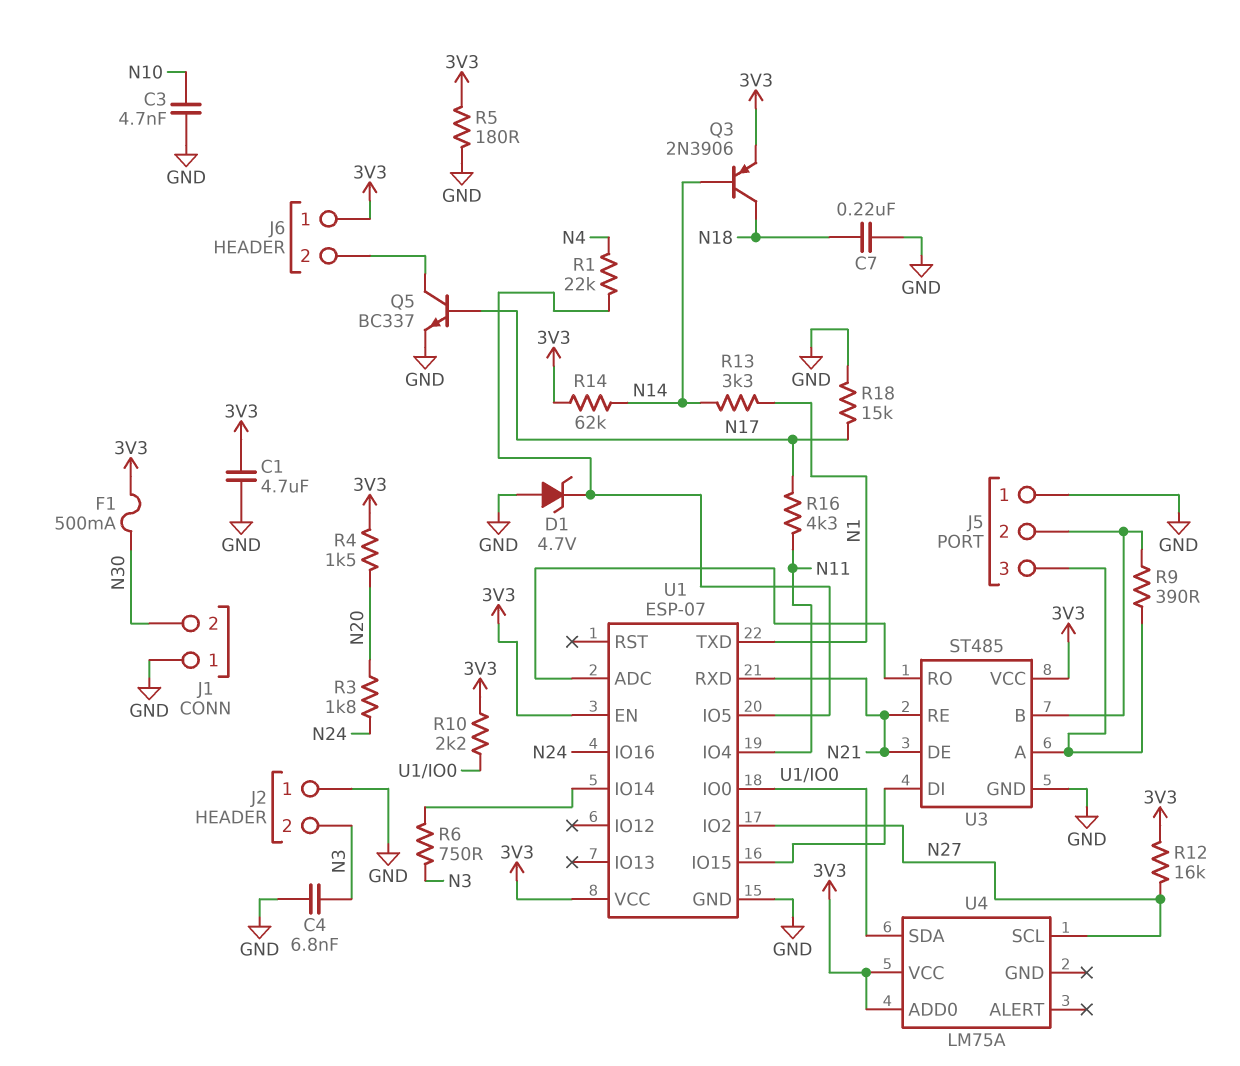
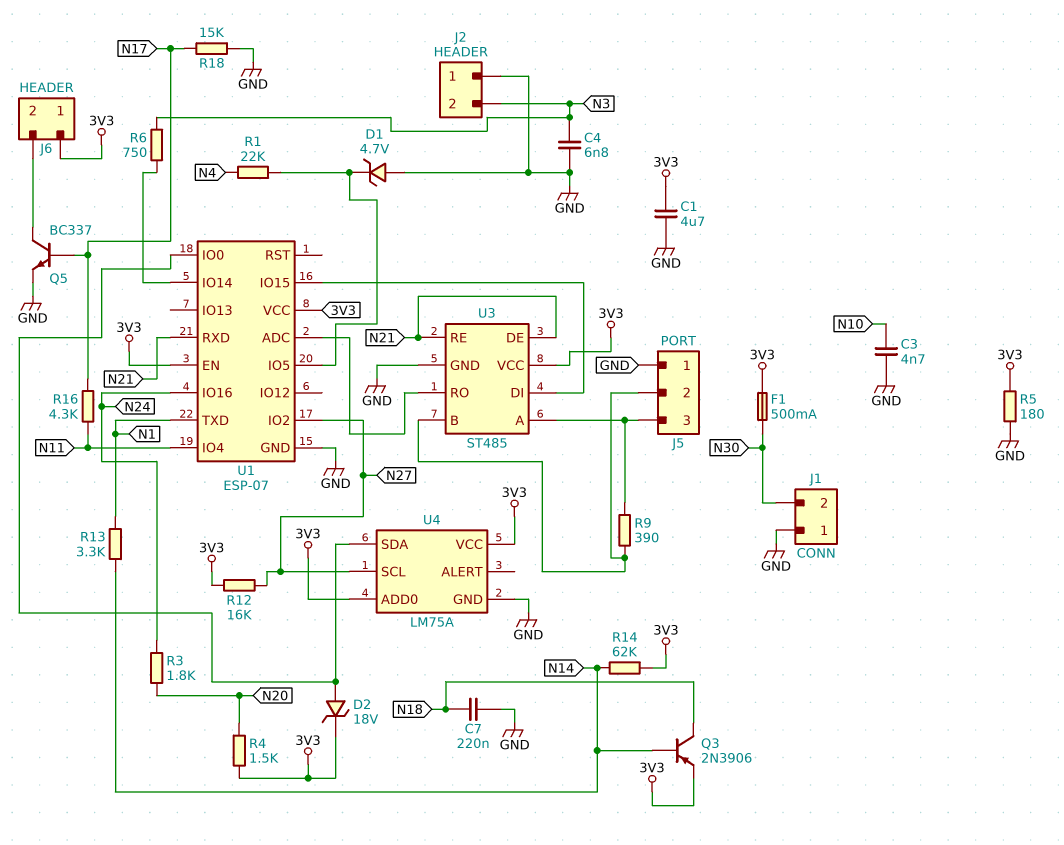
D2: none -> zener 18V (A U1/IO0, K 3V3)
R10: 2.2k (3V3, U1/IO0) -> none
U4 pin GND: none -> GND

